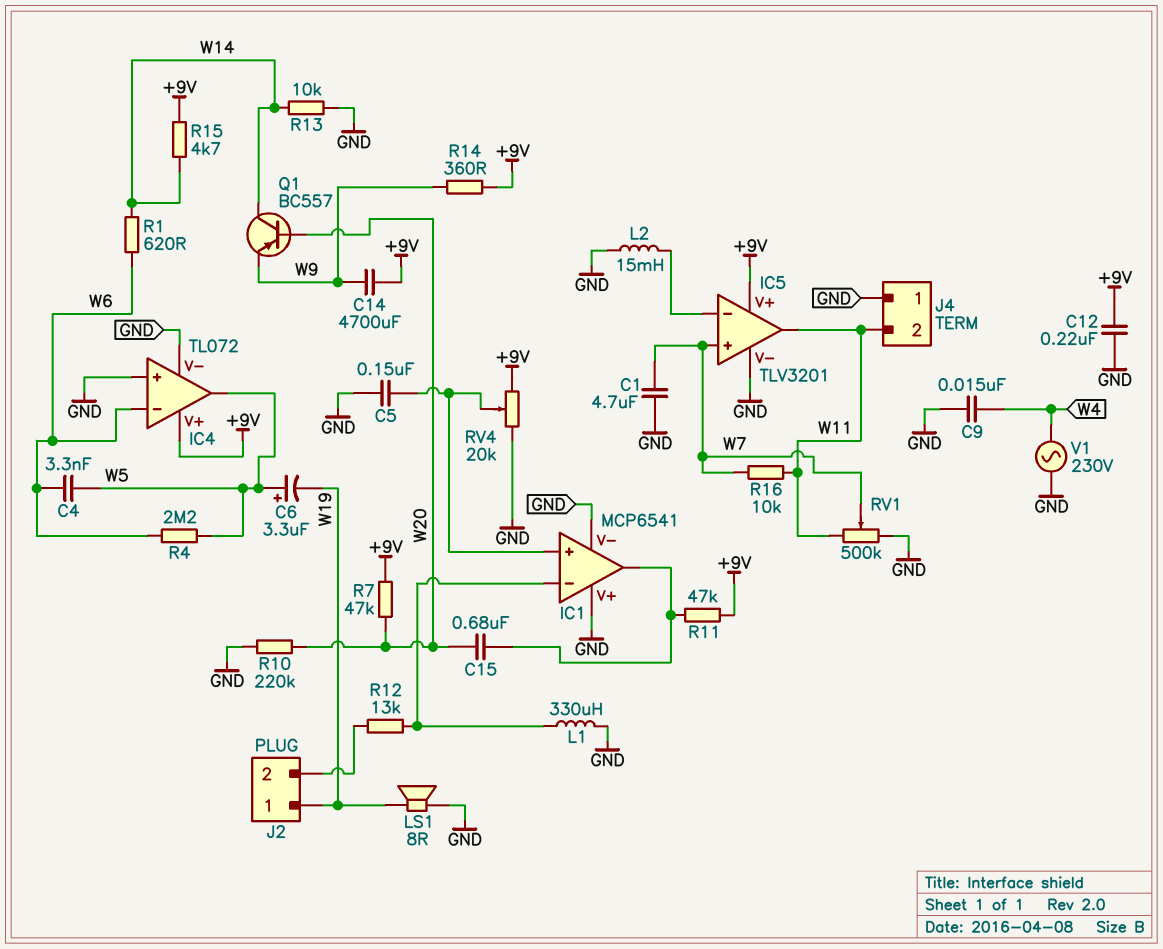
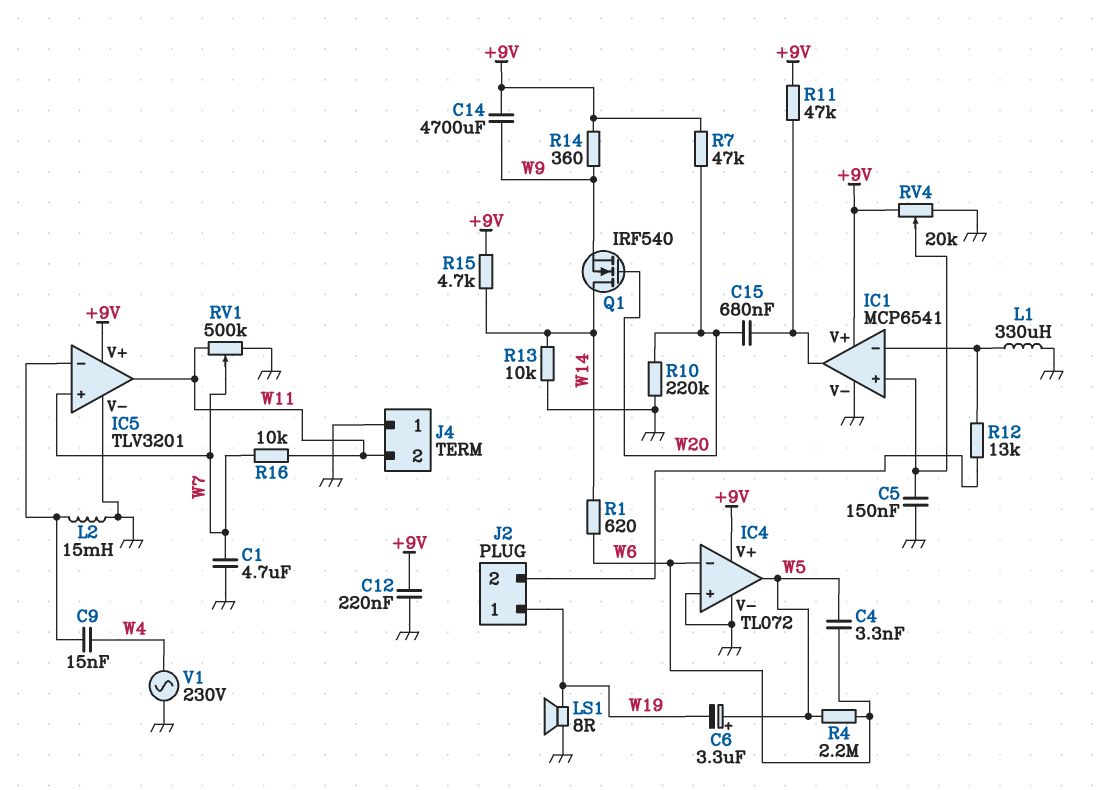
C9: 15nF (GND, W4) -> 15nF (IC5/in-, W4)
IC1 pin V+: GND -> +9V
Q1: PNP BC557 (B W20, C W14, E W9) -> NMOS IRF540 (G W20, D W14, S W9)

